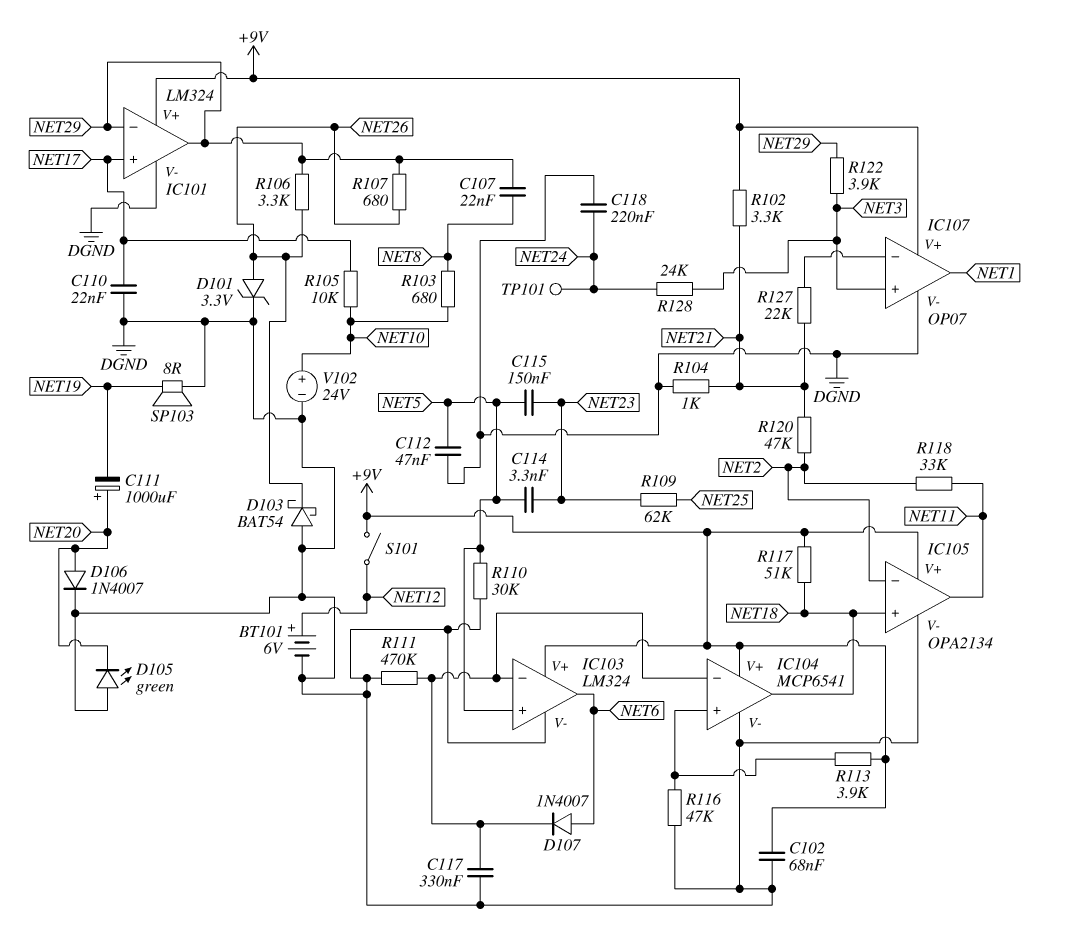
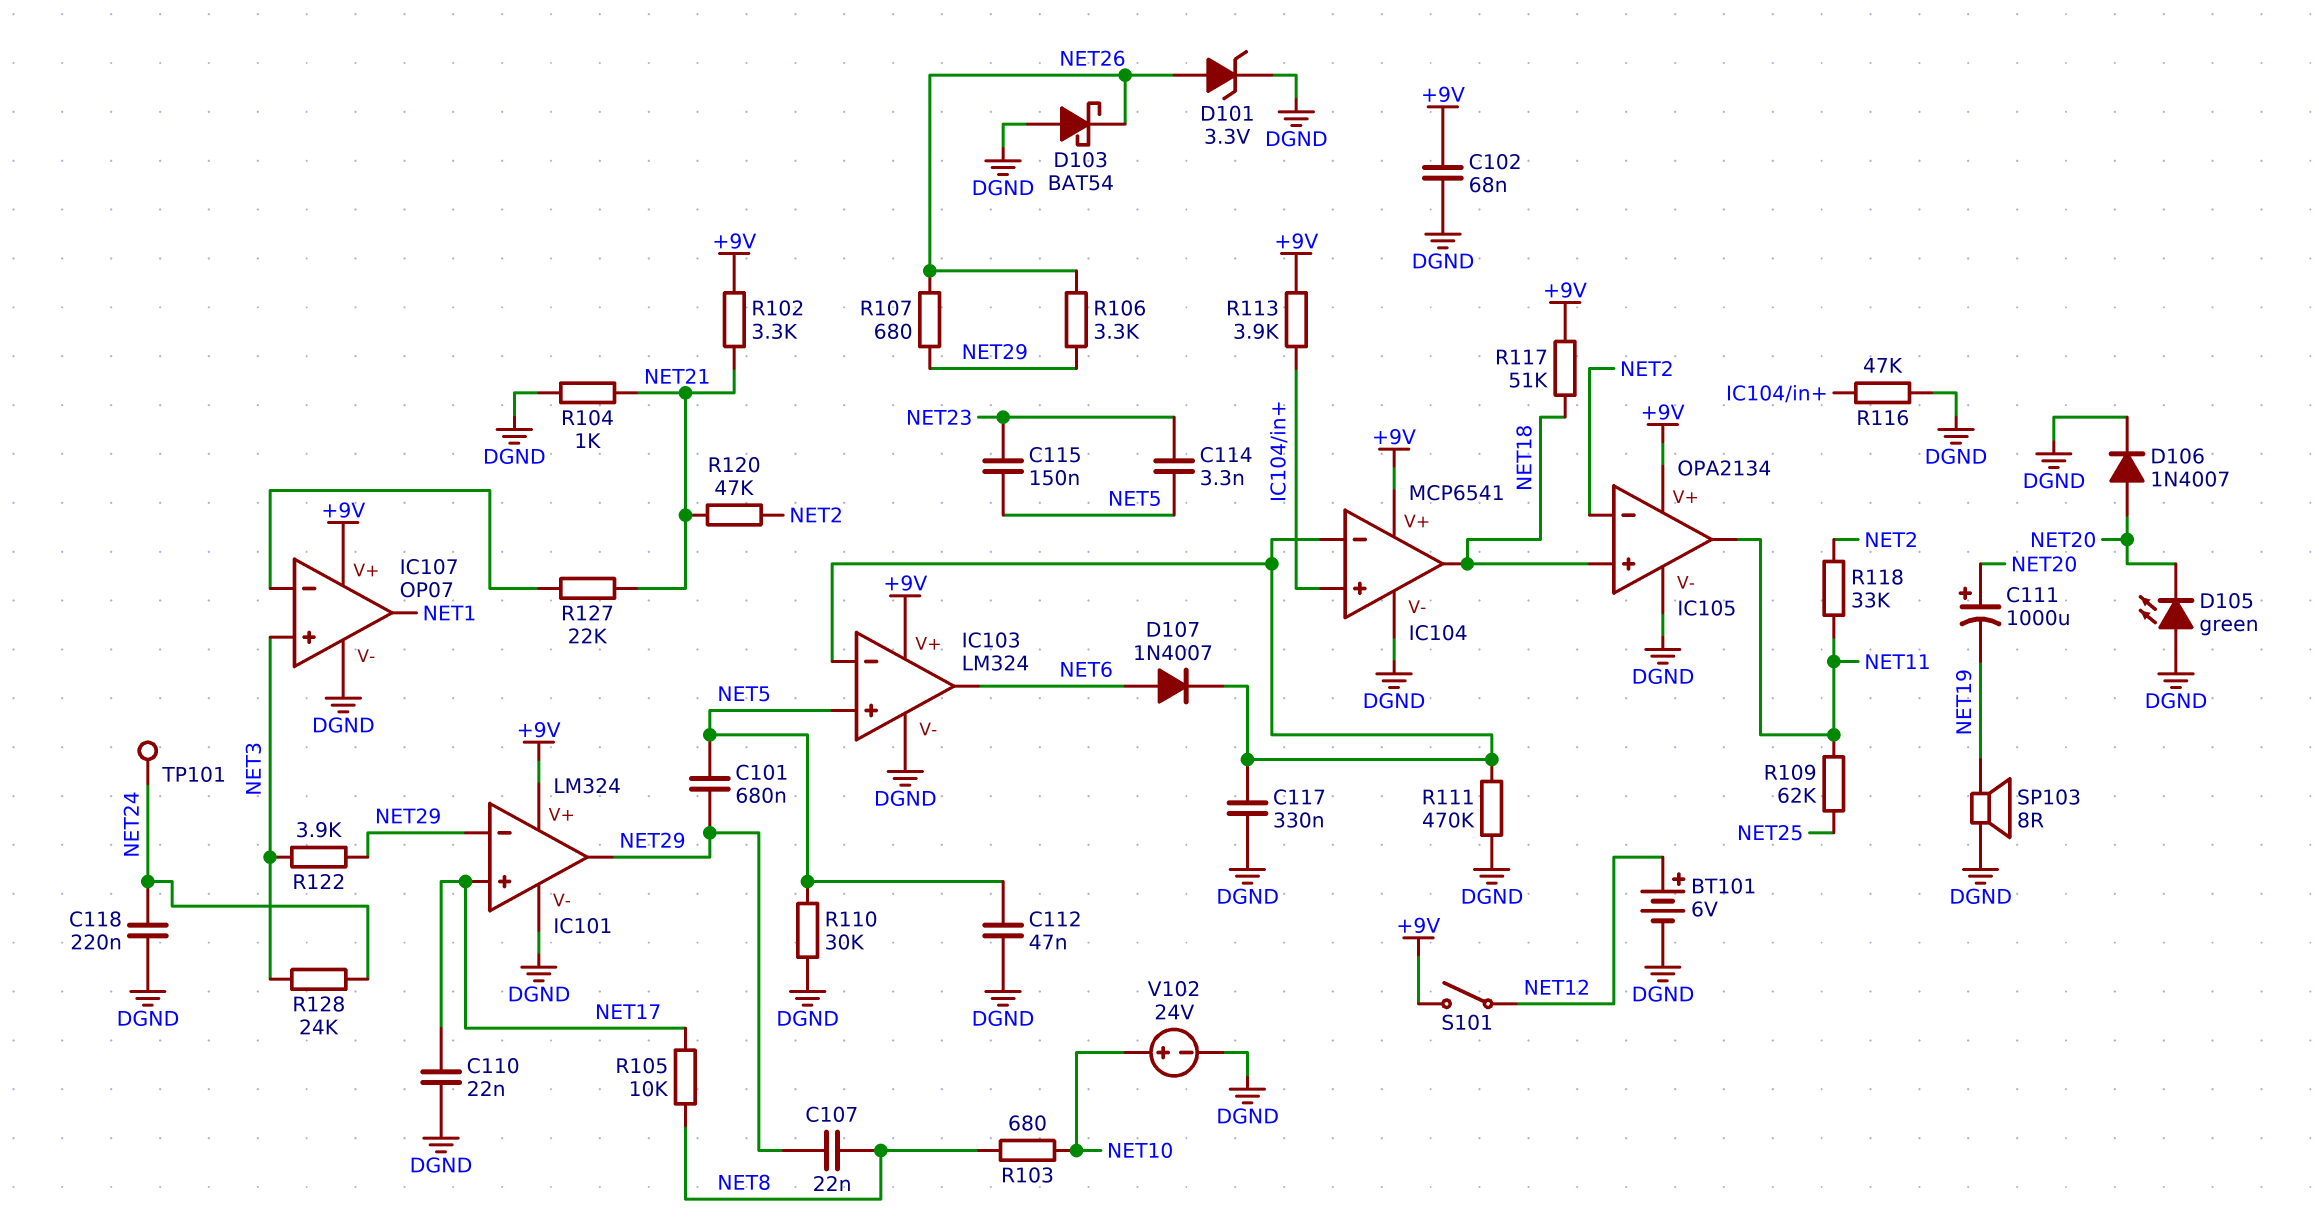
C101: none -> 680nF (NET5, NET29)
R105: 10k (NET10, NET17) -> 10k (NET8, NET17)
R109: 62k (NET23, NET25) -> 62k (NET11, NET25)

